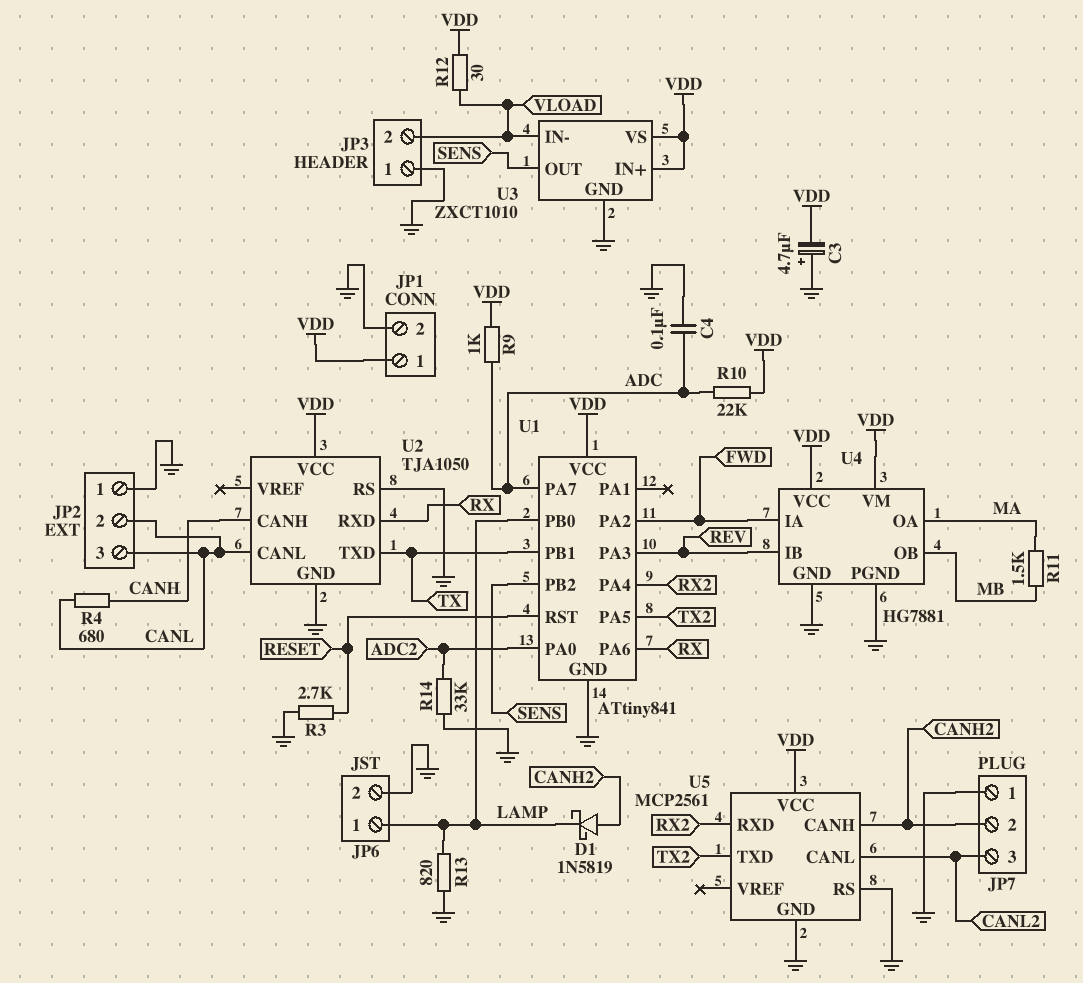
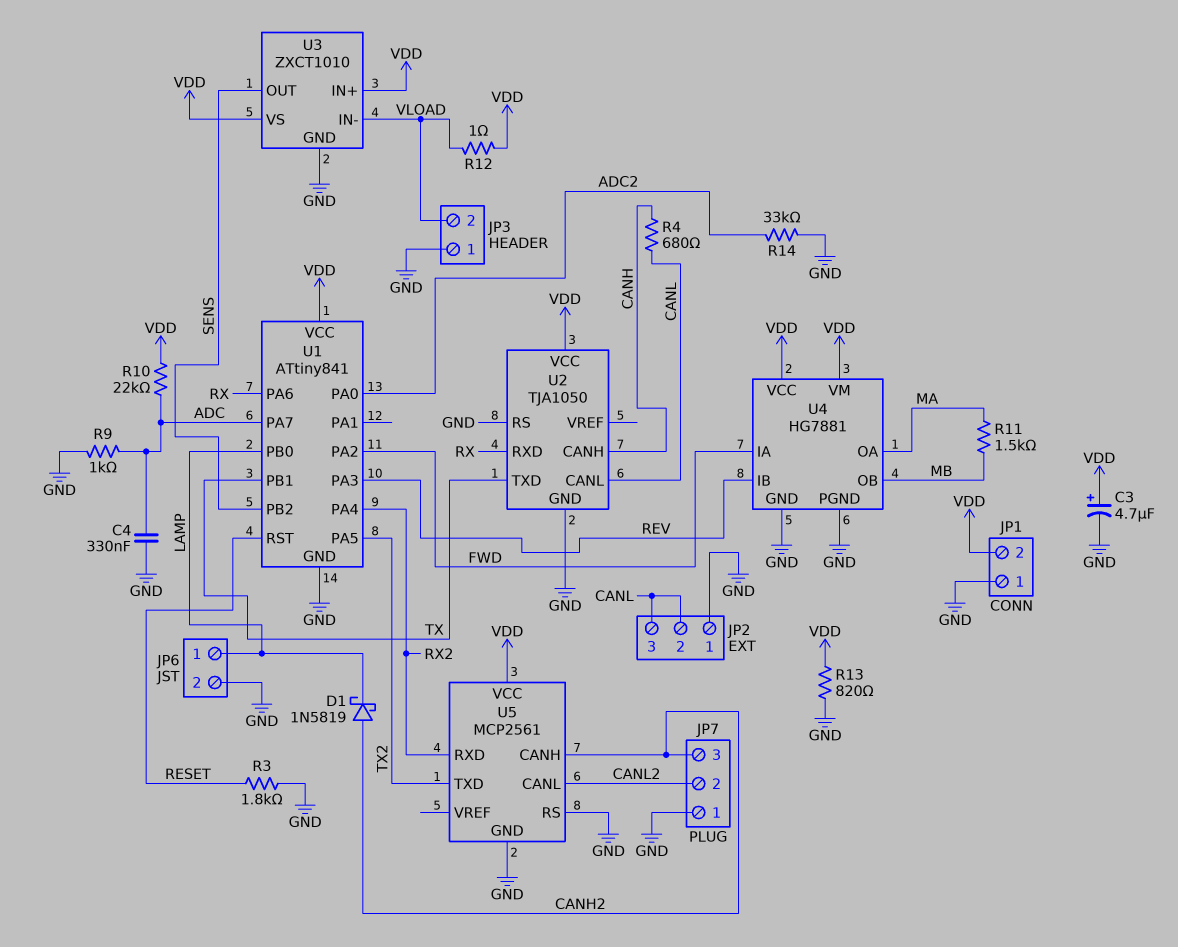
C3: 4.7uF (plus GND, minus VDD) -> 4.7uF (plus VDD, minus GND)
C4: 100nF (ADC, GND) -> 330nF (ADC, GND)
JP1 pin 1: VDD -> GND
JP1 pin 2: GND -> VDD
JP7 pin 2: CANH2 -> CANL2
JP7 pin 3: CANL2 -> CANH2
R3: 2.7k (GND, RESET) -> 1.8k (GND, RESET)
R9: 1k (ADC, VDD) -> 1k (ADC, GND)
R12: 30 (VDD, VLOAD) -> 1 (VDD, VLOAD)
R13: 820 (GND, LAMP) -> 820 (GND, VDD)

